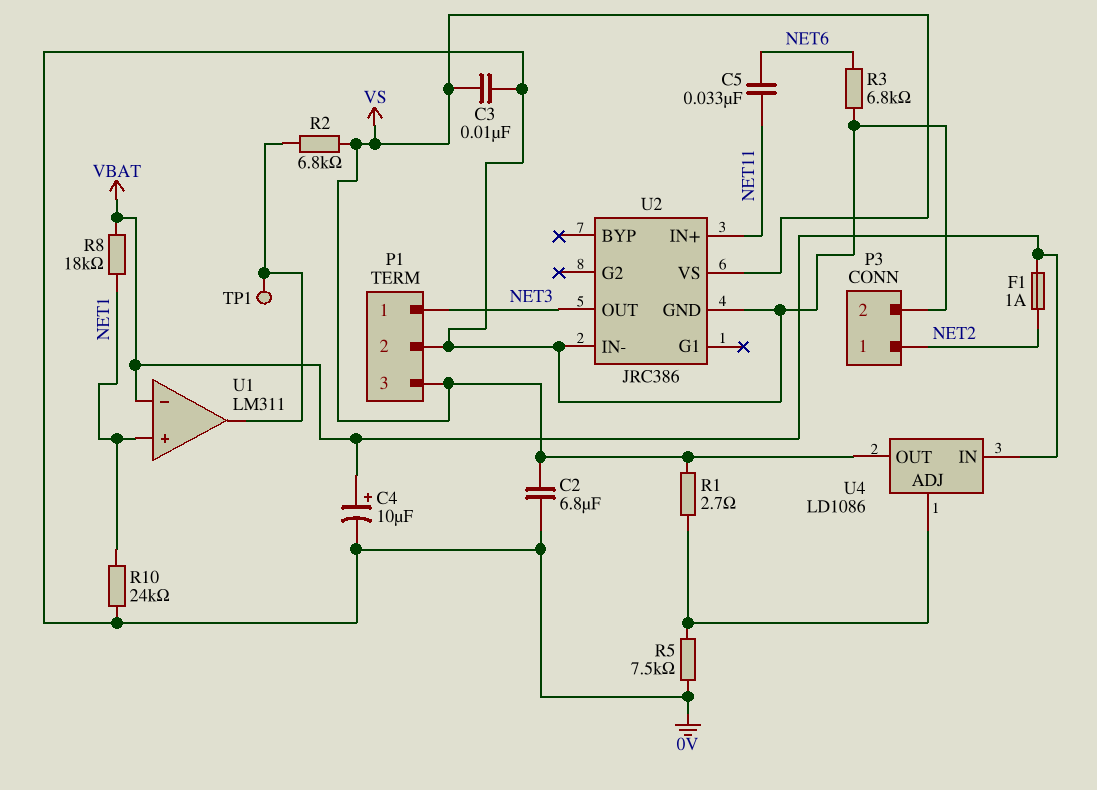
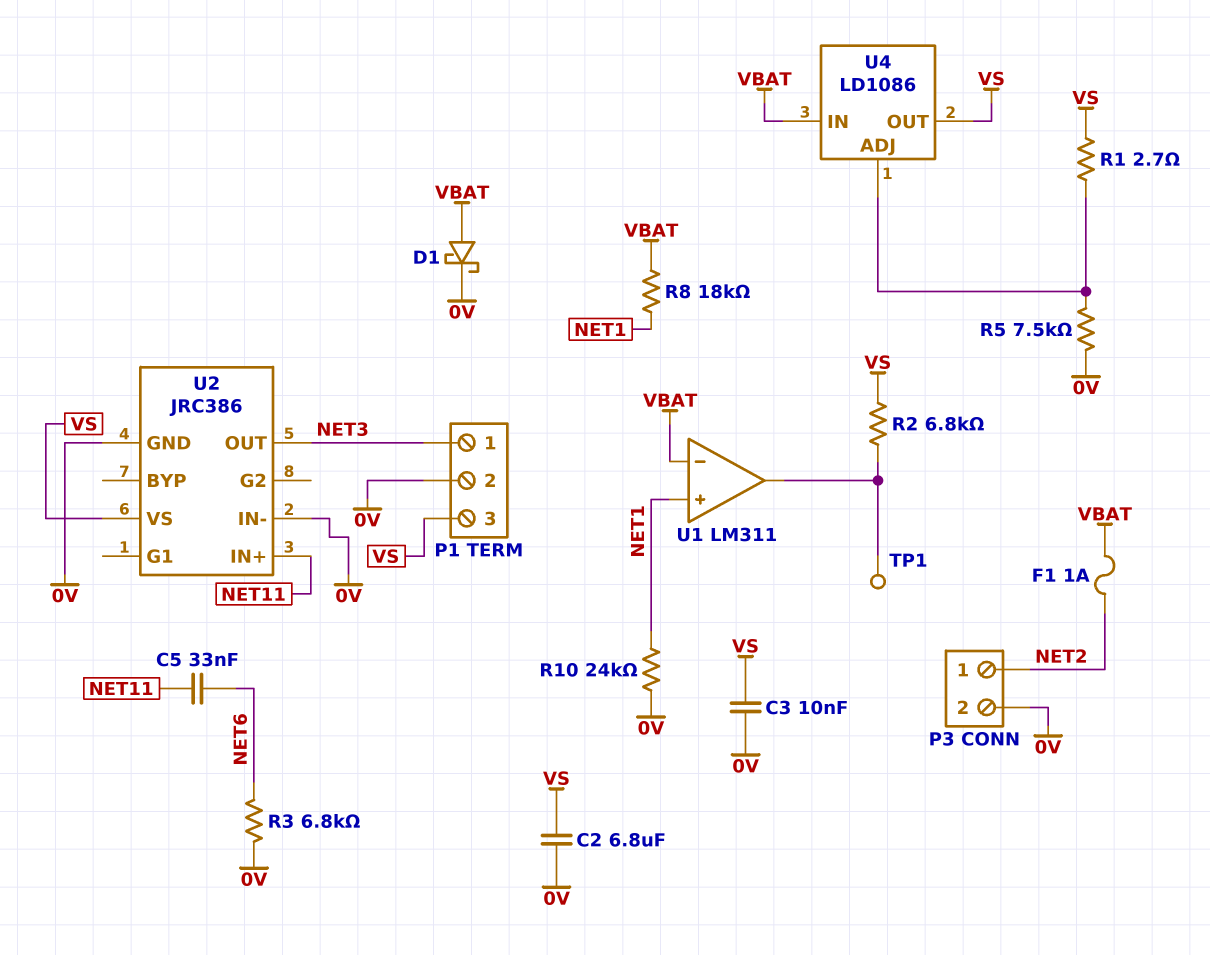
C4: 10uF (plus VBAT, minus 0V) -> none
D1: none -> schottky (A VBAT, K 0V)

